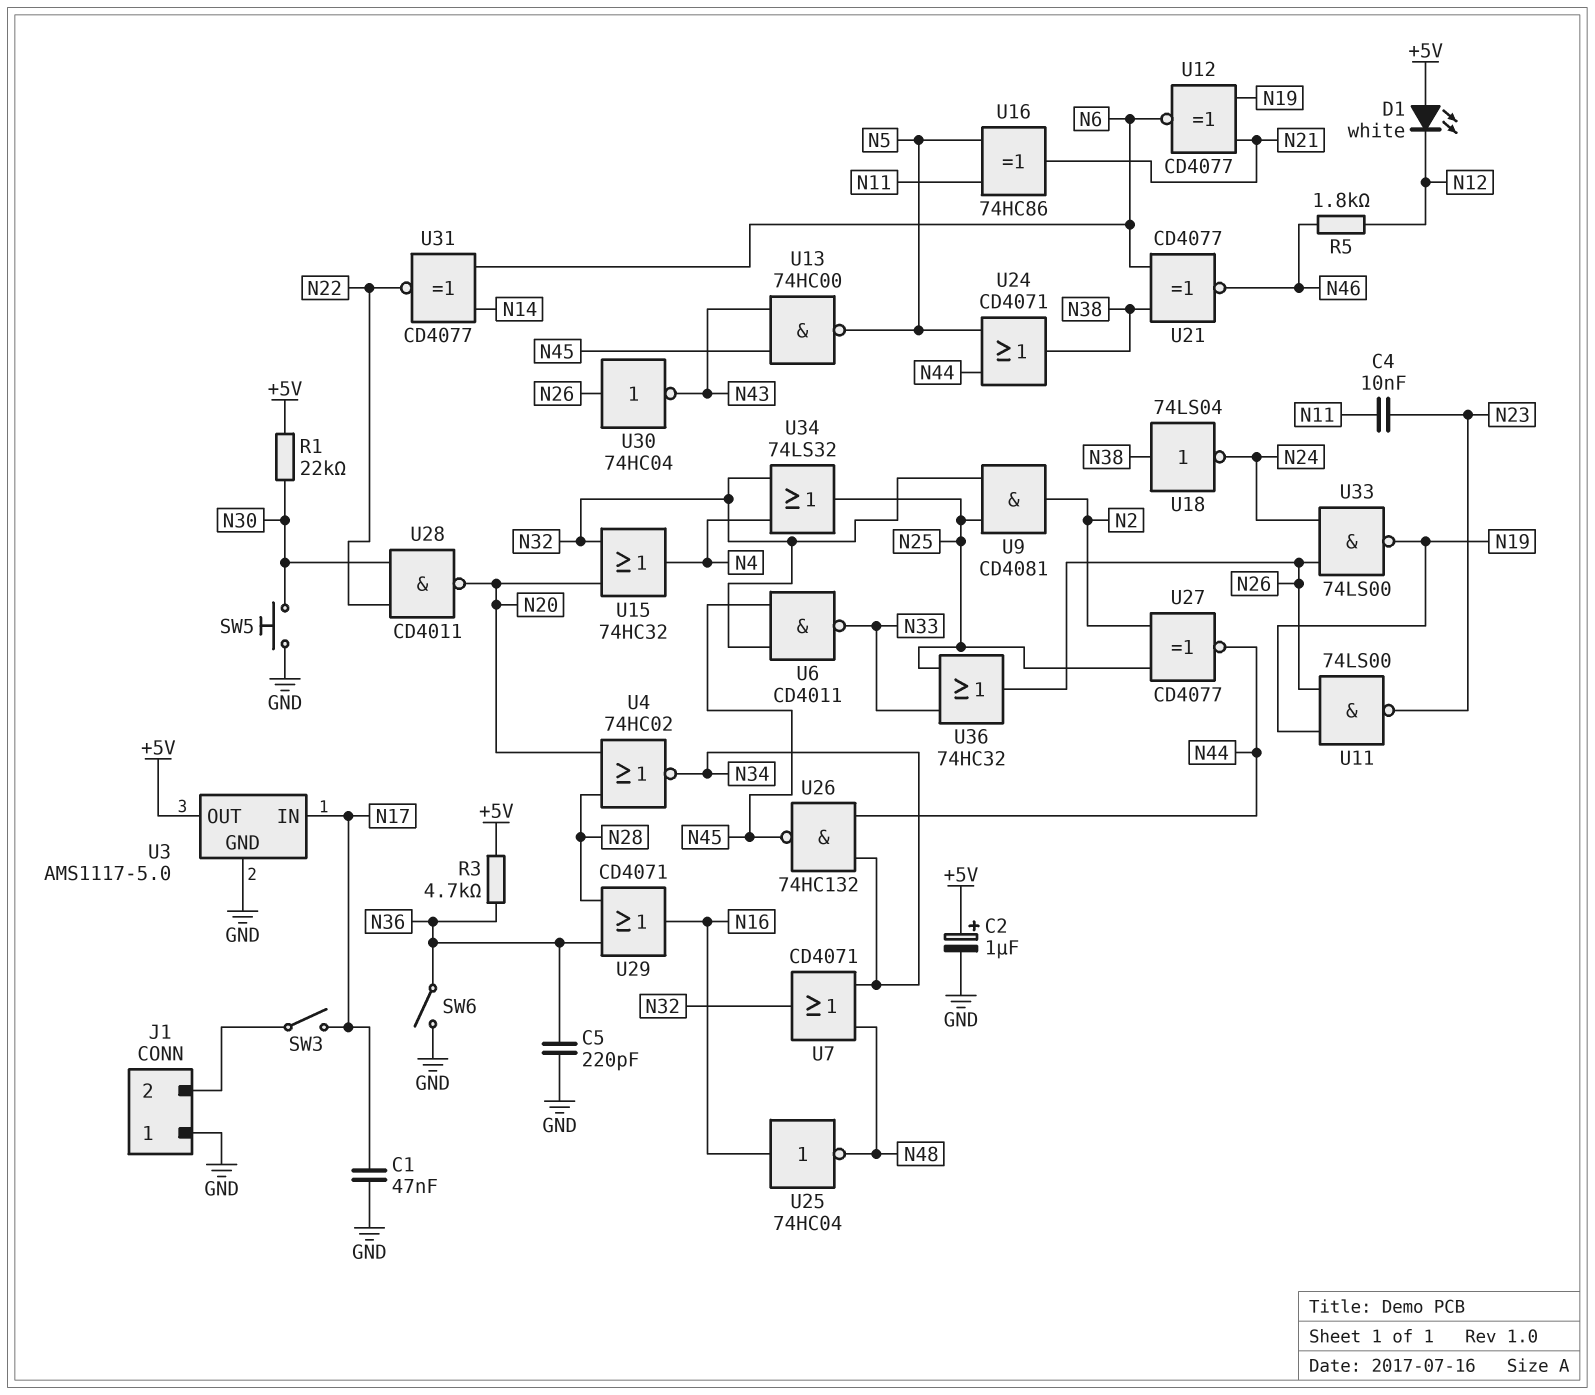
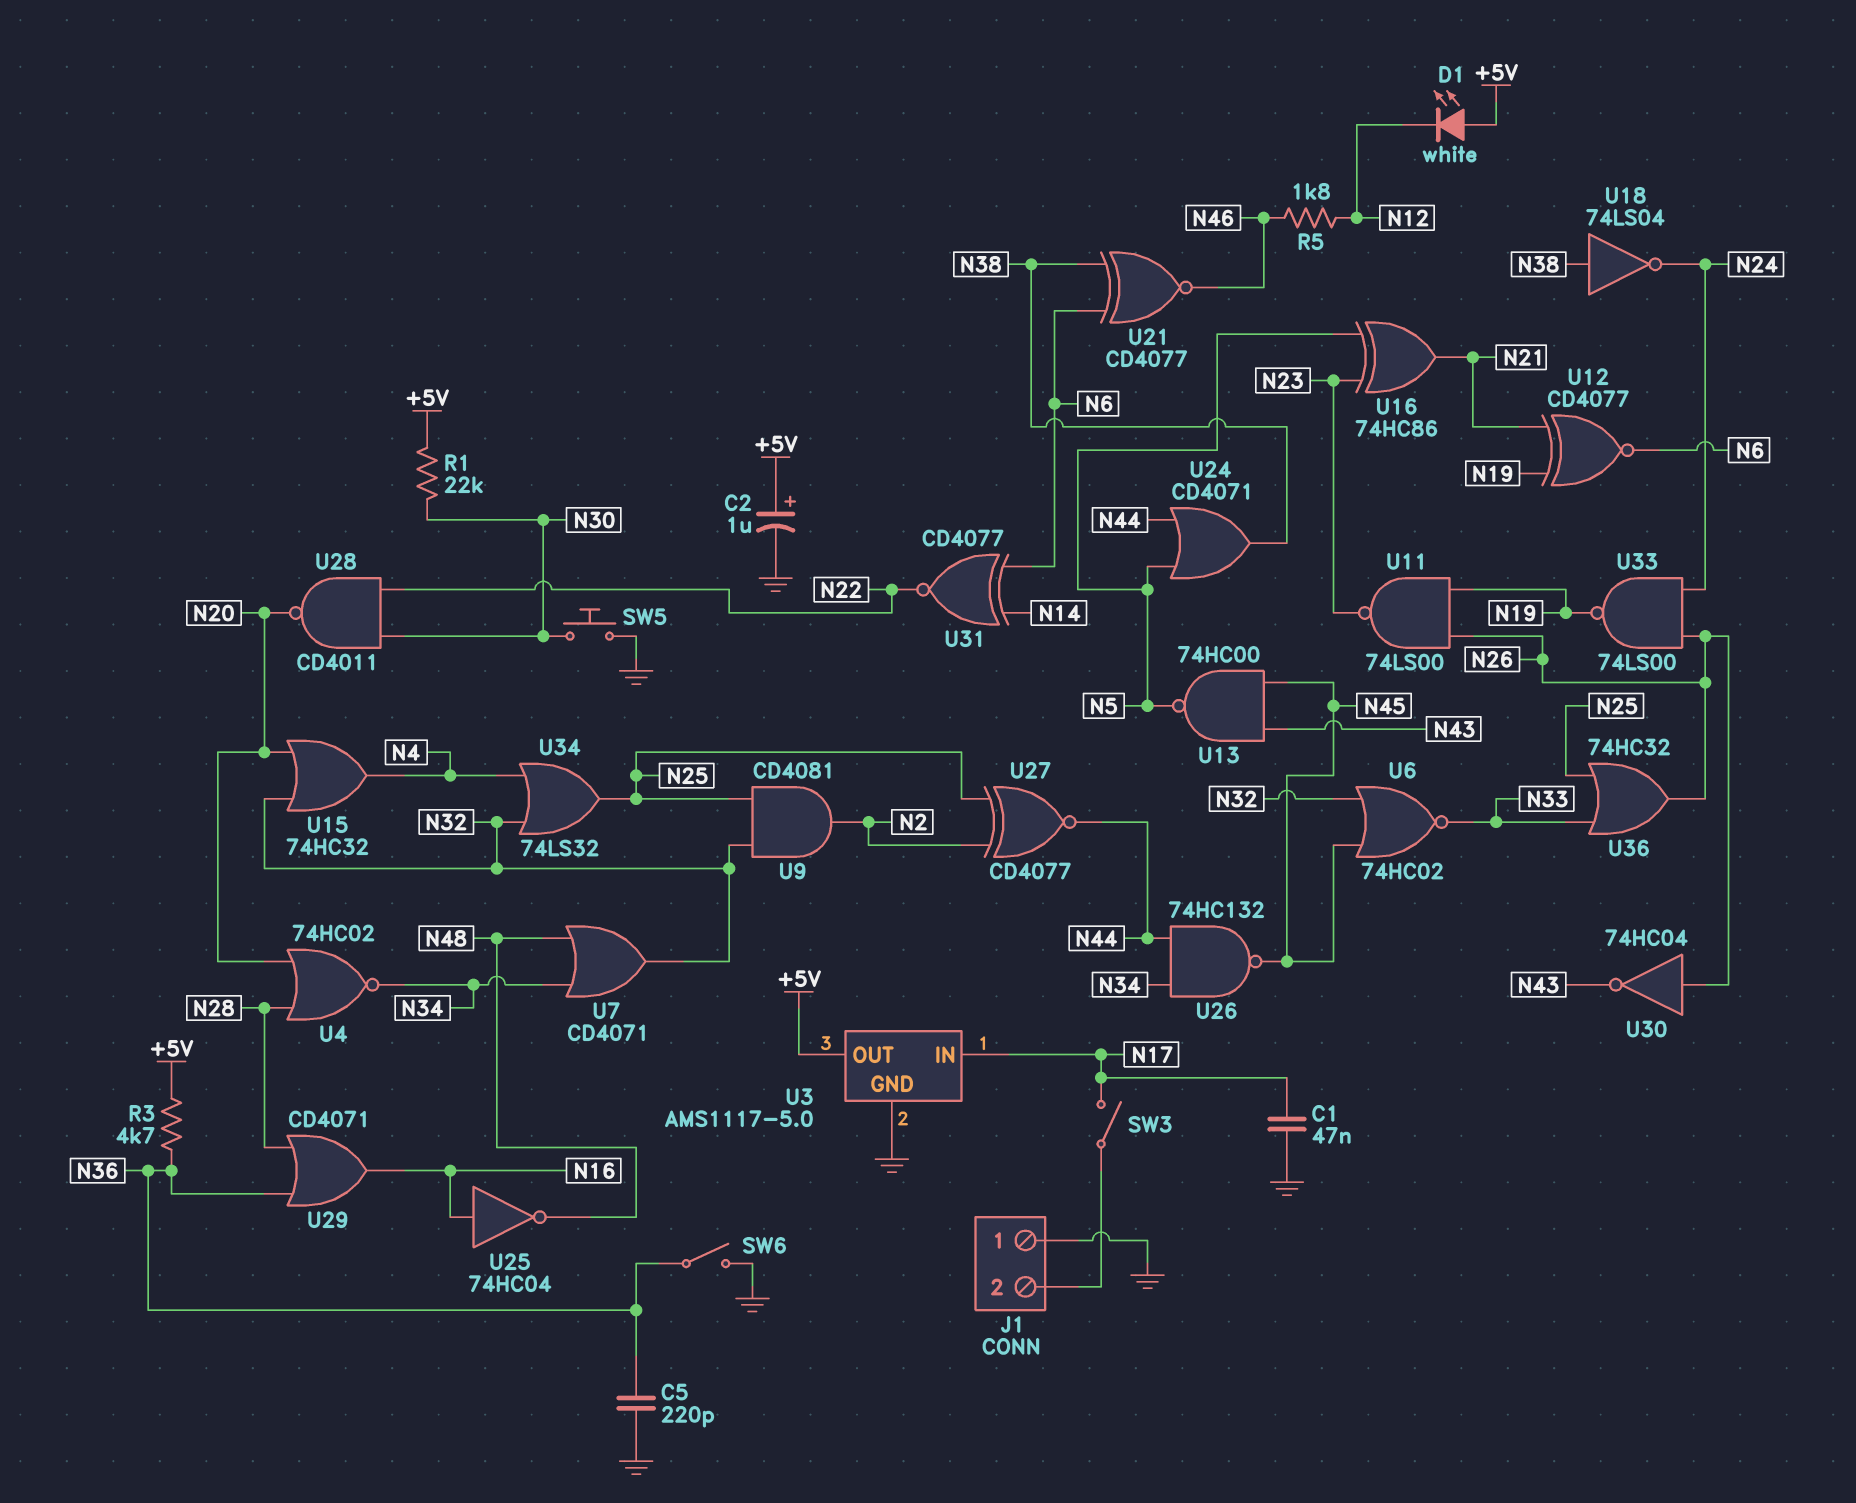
C4: 10nF (N11, N23) -> none
U6: NAND CD4011 (in N32, in N45, out N33) -> NOR 74HC02 (in N32, in N45, out N33)
U16: XOR 74HC86 (in N5, in N11, out N21) -> XOR 74HC86 (in N5, in N23, out N21)

